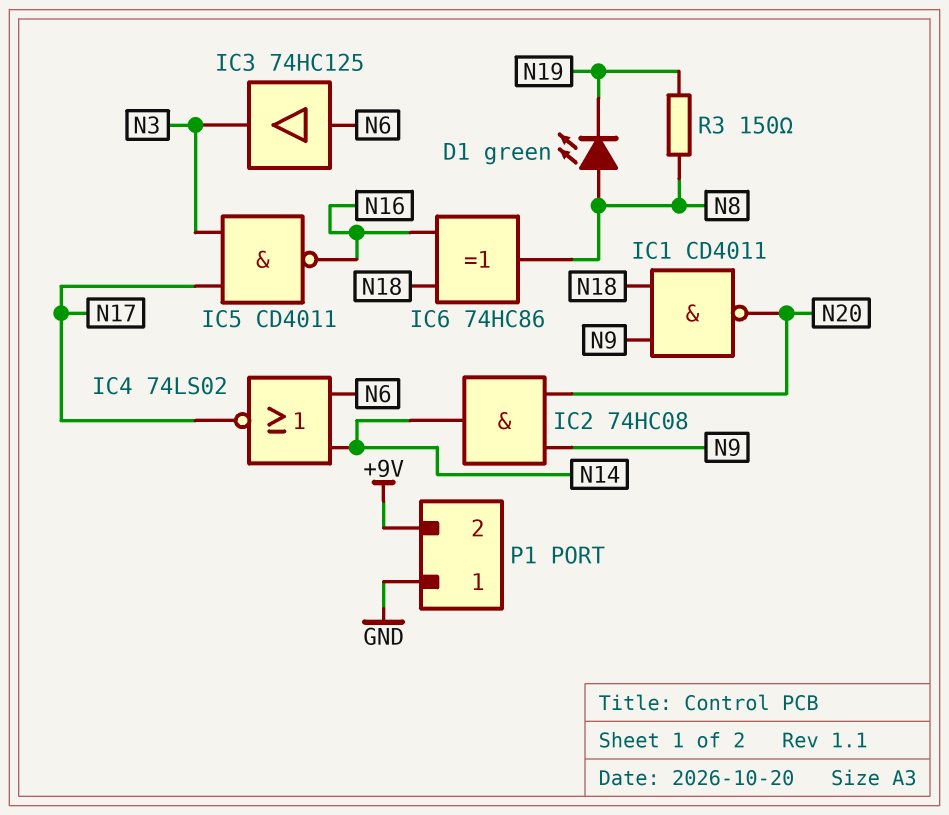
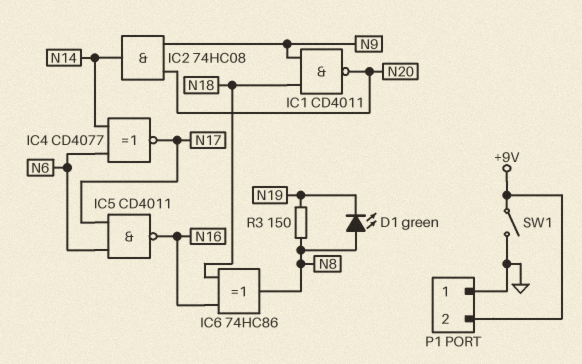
IC3: buffer 74HC125 (in N6, out N3) -> none
IC4: NOR 74LS02 (in N6, in N14, out N17) -> XNOR CD4077 (in N6, in N14, out N17)
IC5: NAND CD4011 (in N3, in N17, out N16) -> NAND CD4011 (in N6, in N17, out N16)
SW1: none -> switch (+9V, GND)

